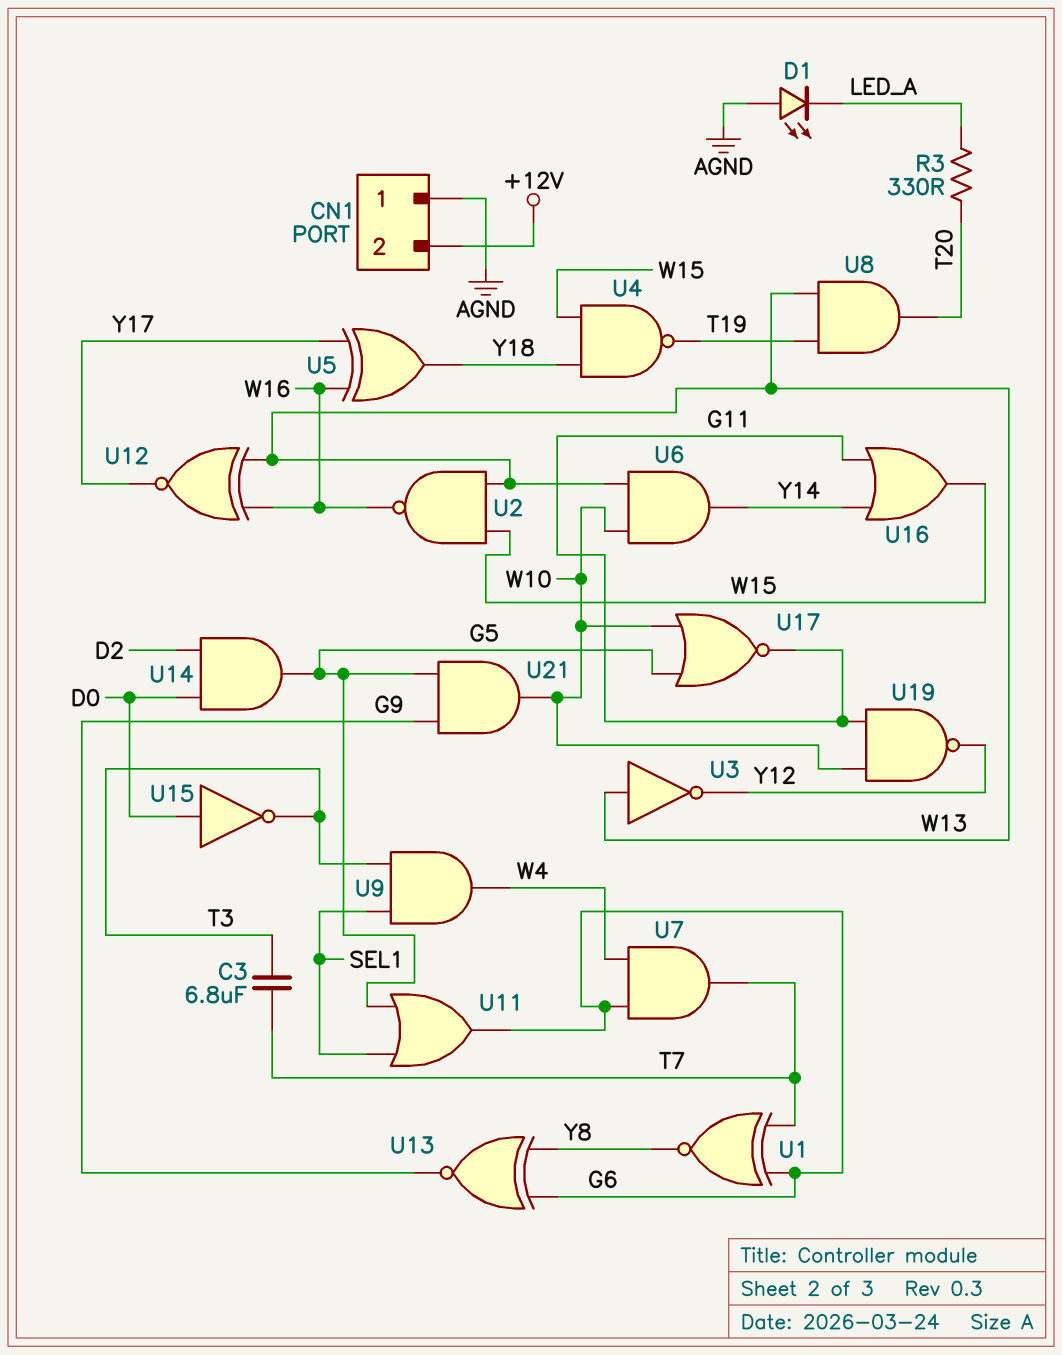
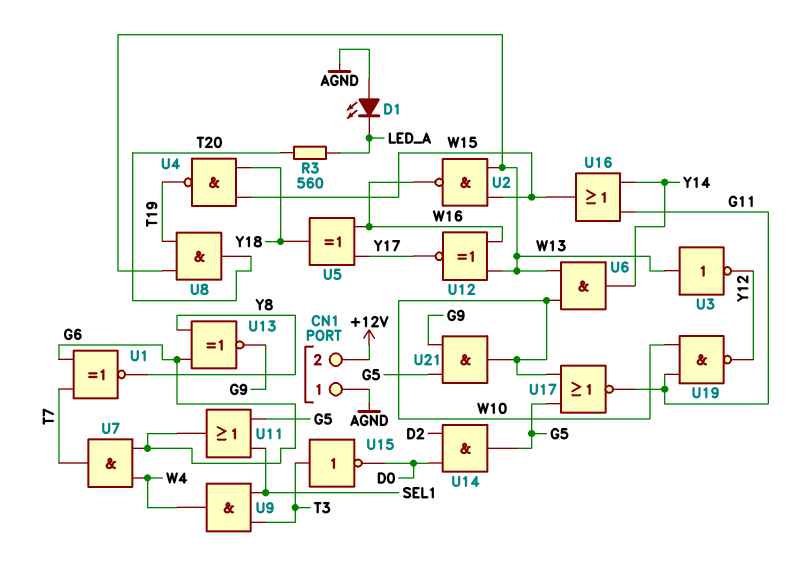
C3: 6.8uF (T3, T7) -> none
R3: 330 (LED_A, T20) -> 560 (LED_A, T20)
U15: NOT (in D0, out T3) -> NOT (in T3, out D0)

